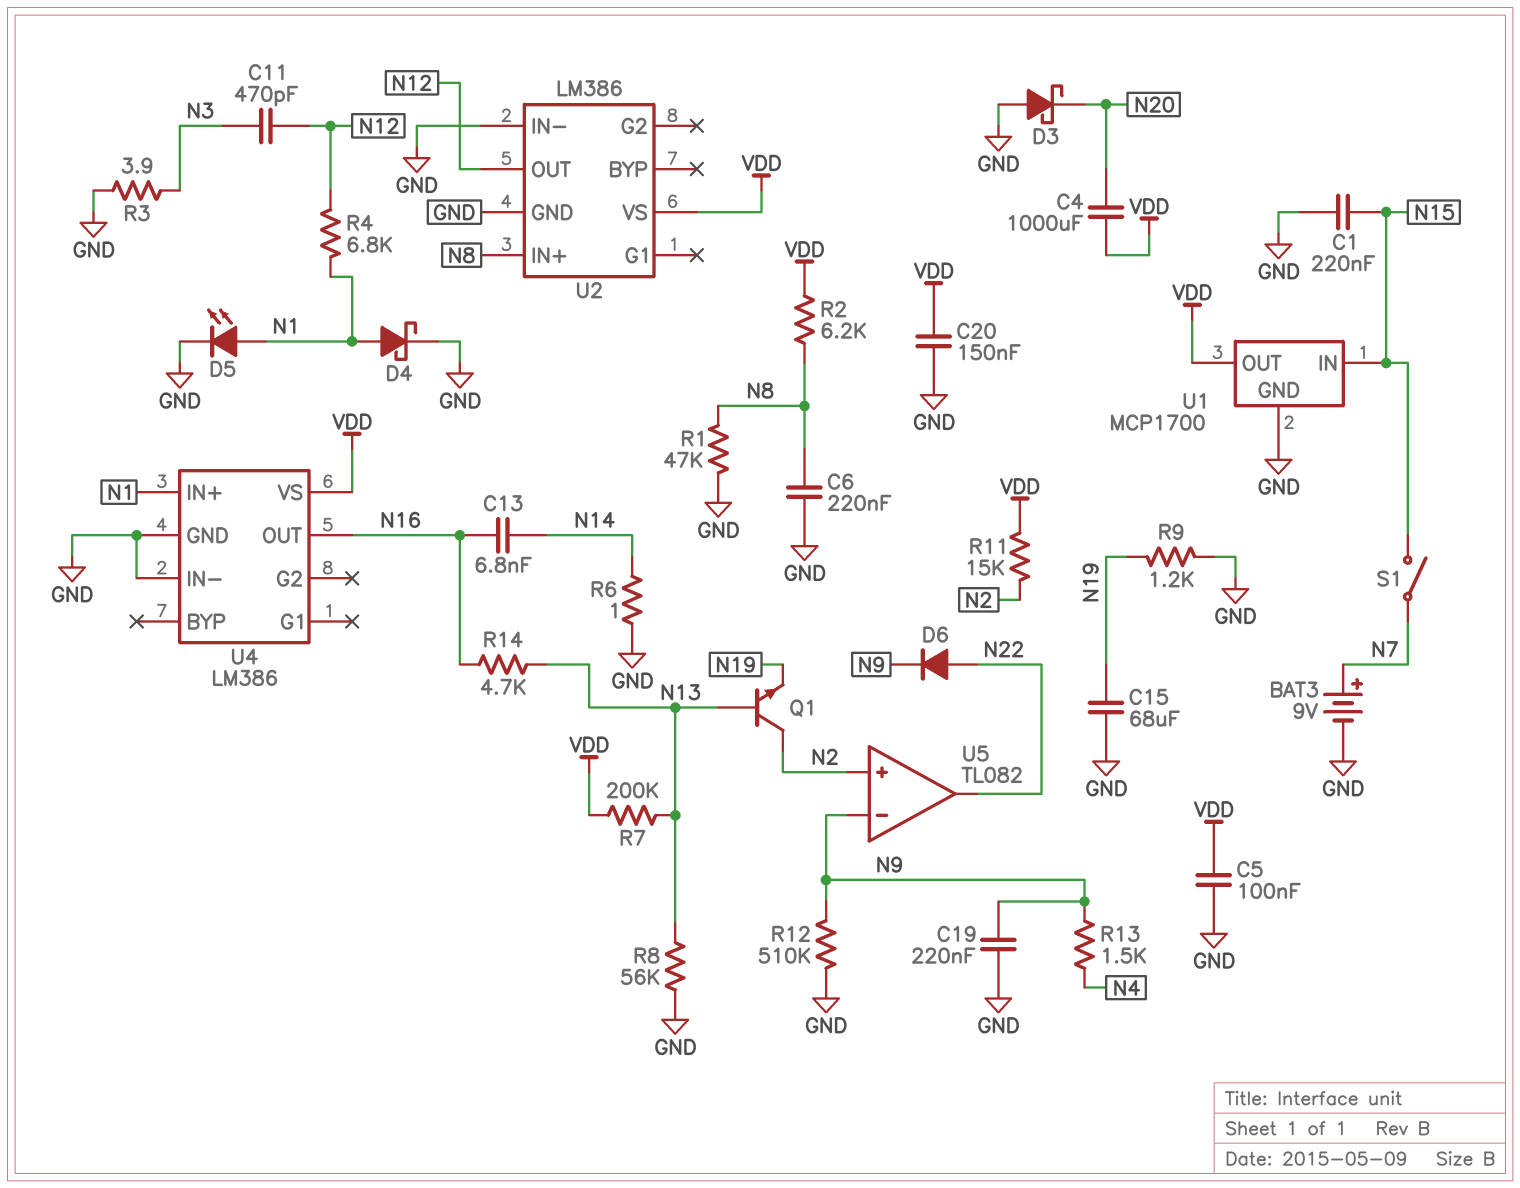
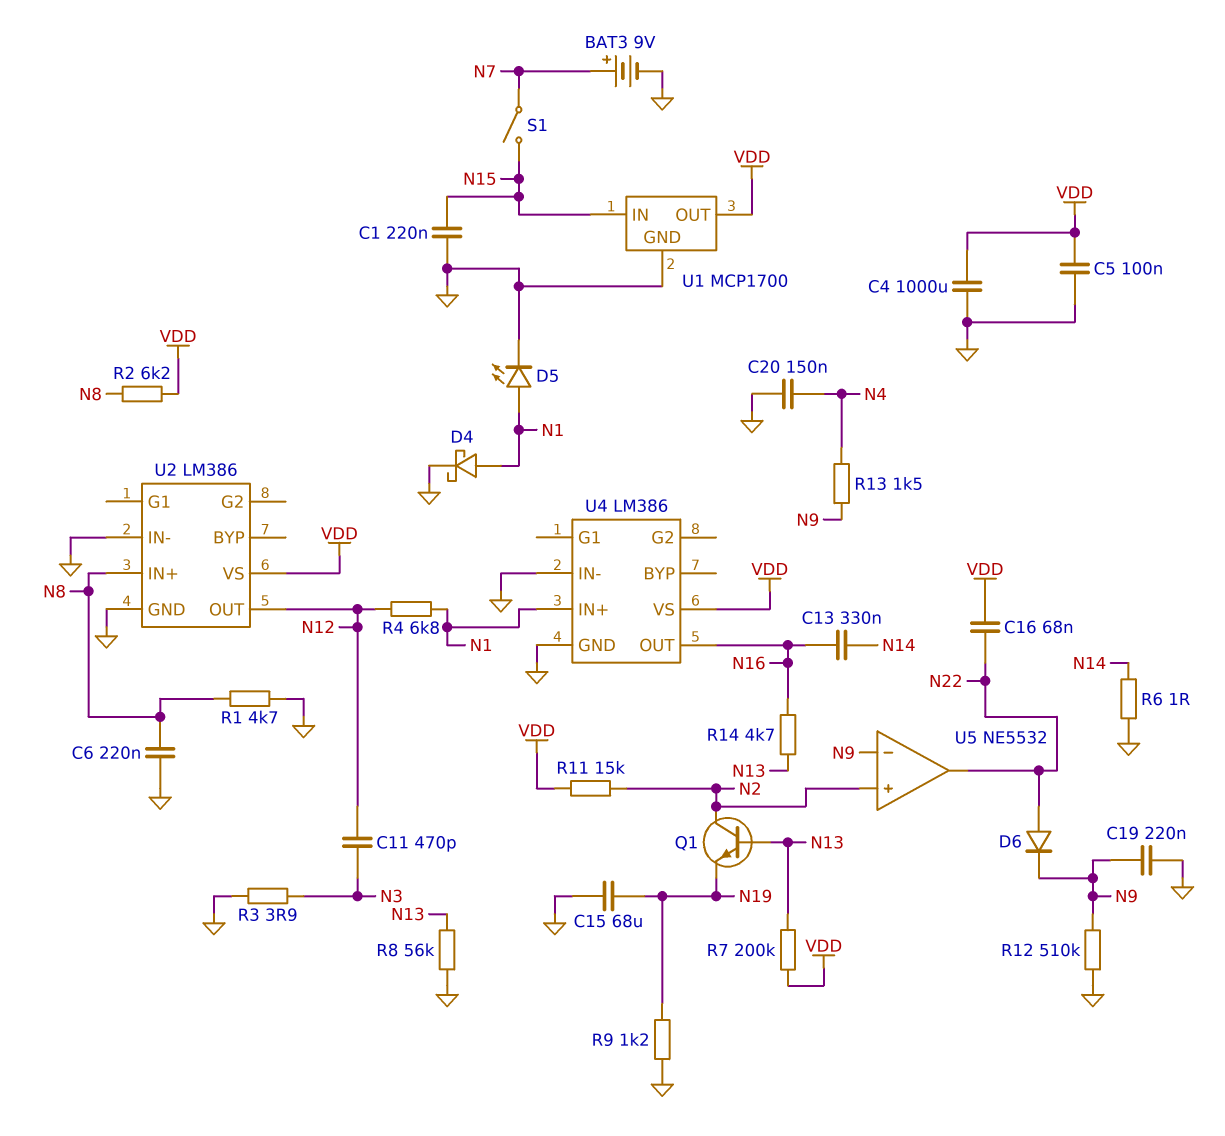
C4: 1000uF (N20, VDD) -> 1000uF (GND, VDD)
C13: 6.8nF (N14, N16) -> 330nF (N14, N16)
C16: none -> 68nF (N22, VDD)
C20: 150nF (GND, VDD) -> 150nF (GND, N4)
D3: schottky (A GND, K N20) -> none
R1: 47k (GND, N8) -> 4.7k (GND, N8)
U5: TL082 -> NE5532

